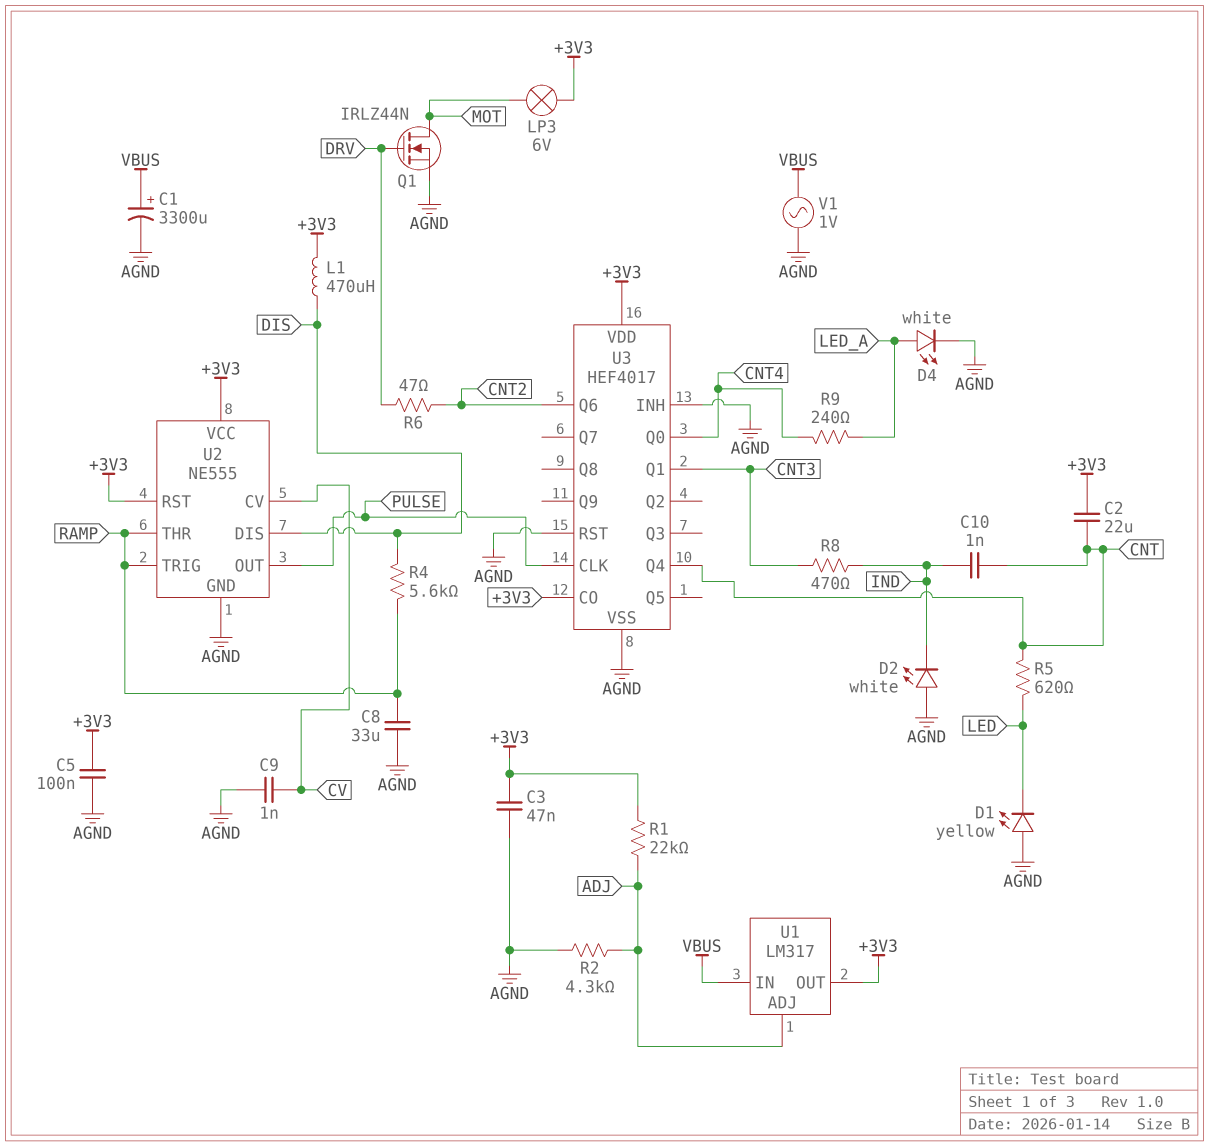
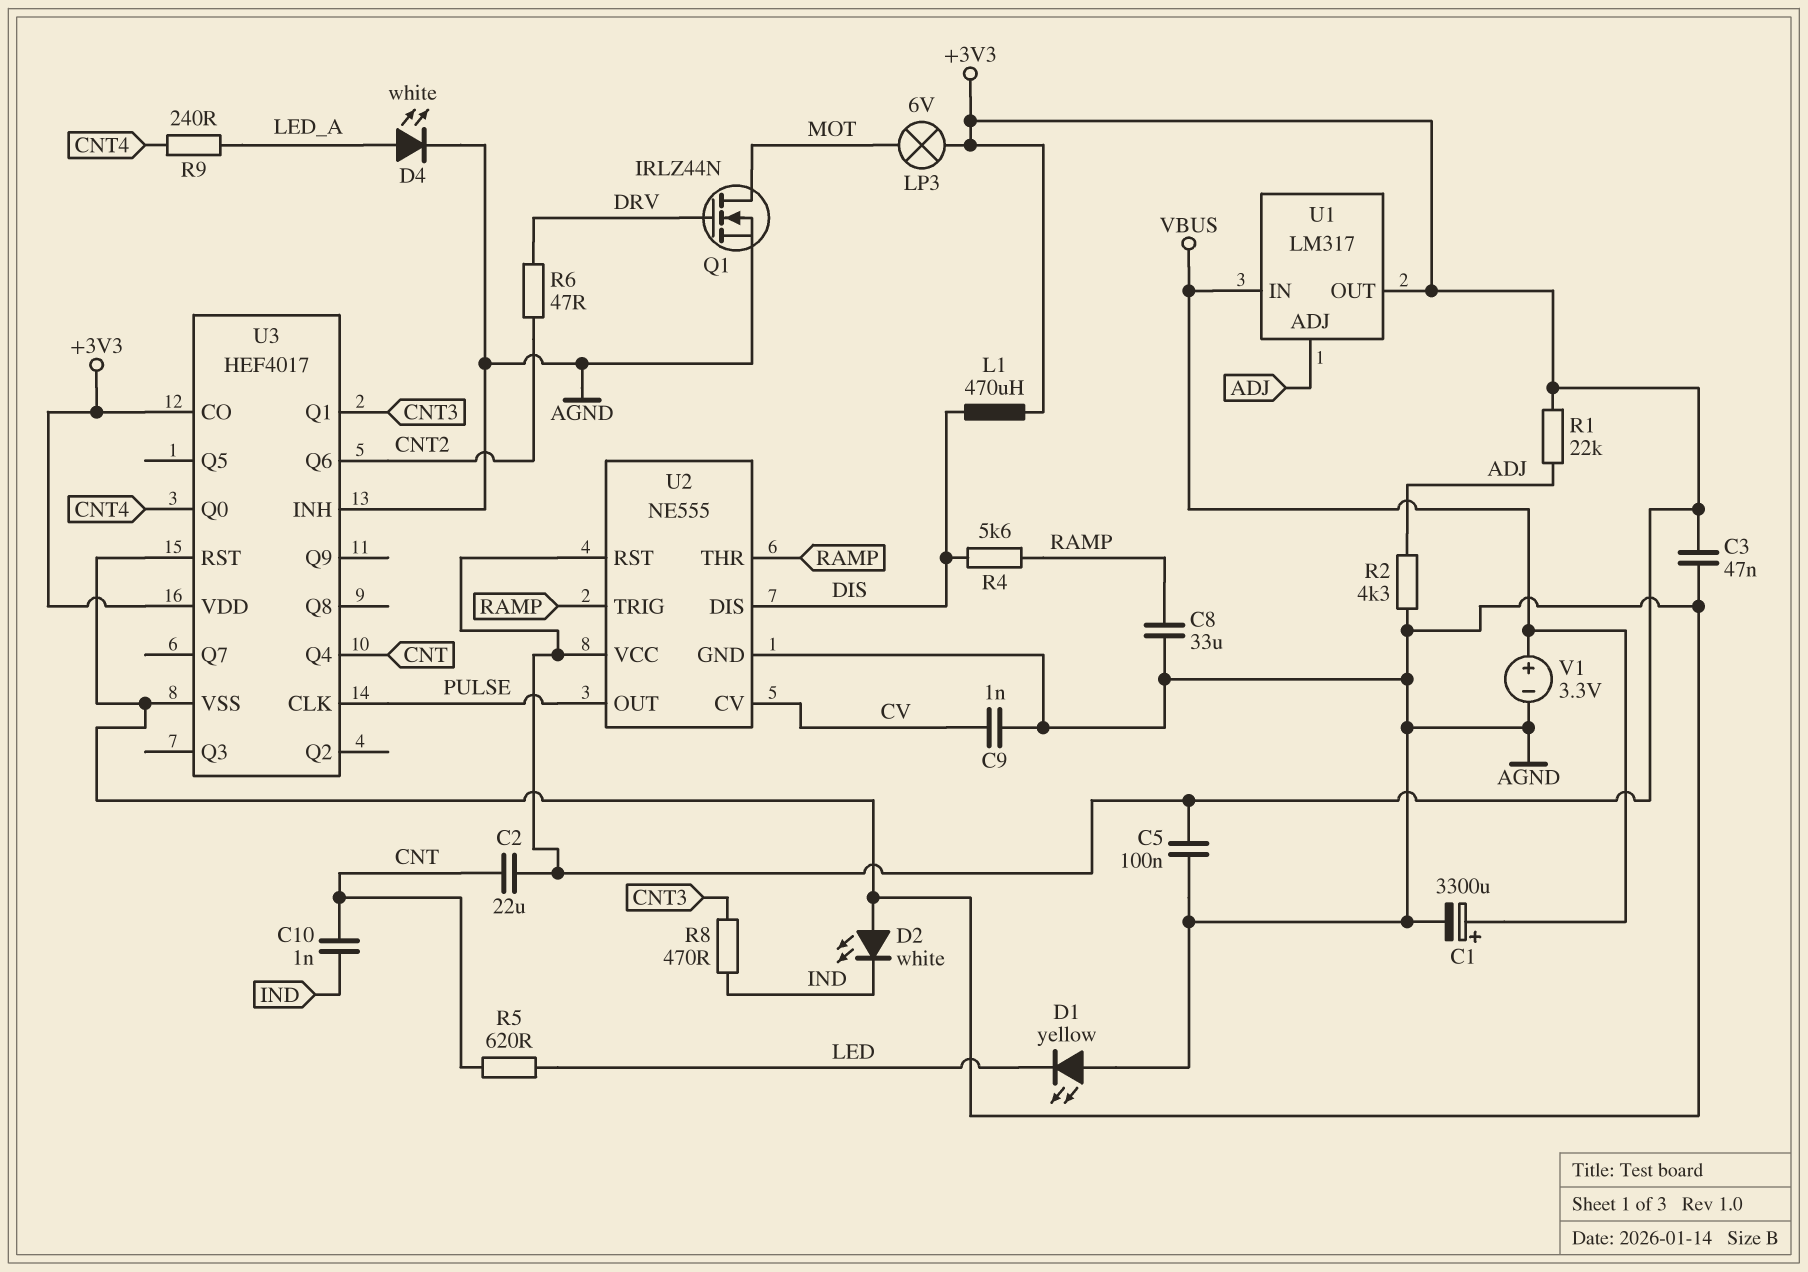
V1: AC 1V (AGND, VBUS) -> 3.3V (plus VBUS, minus AGND)

